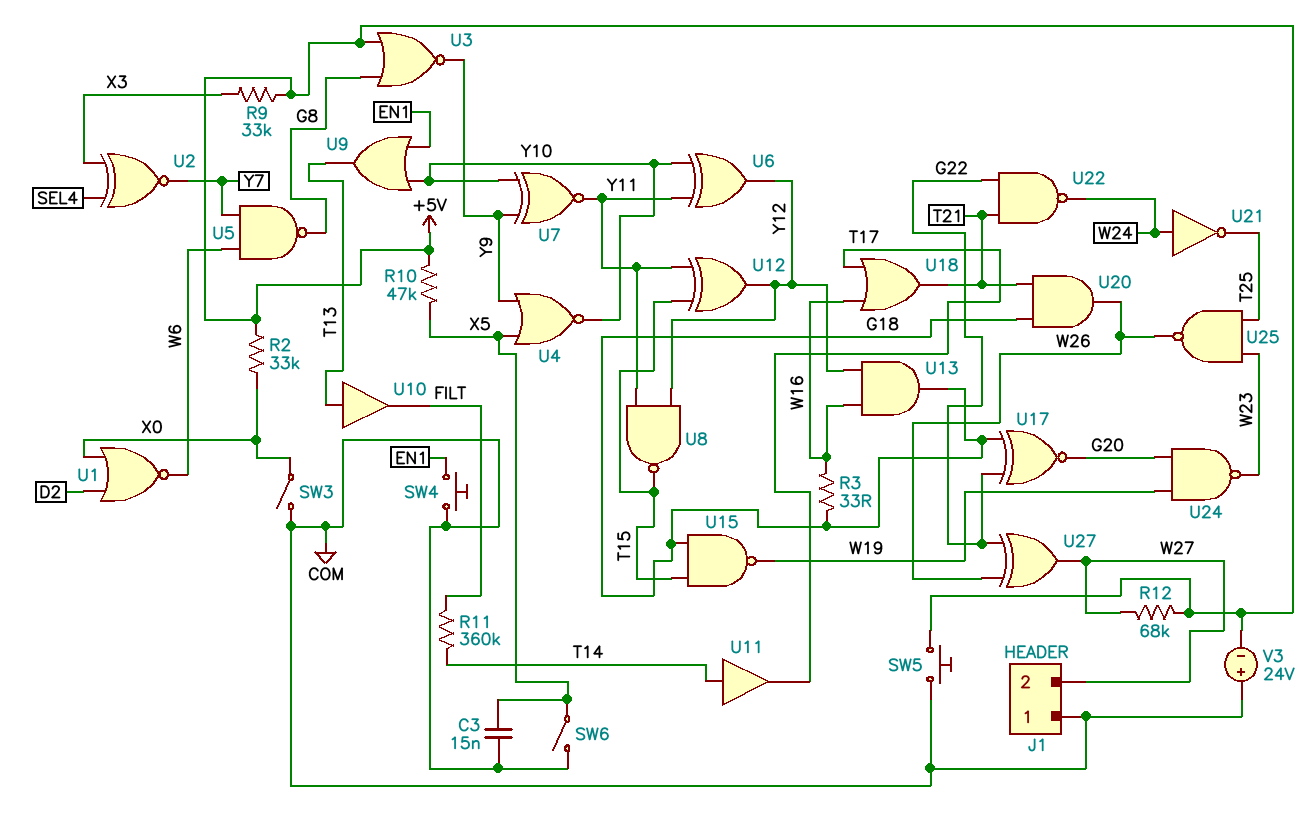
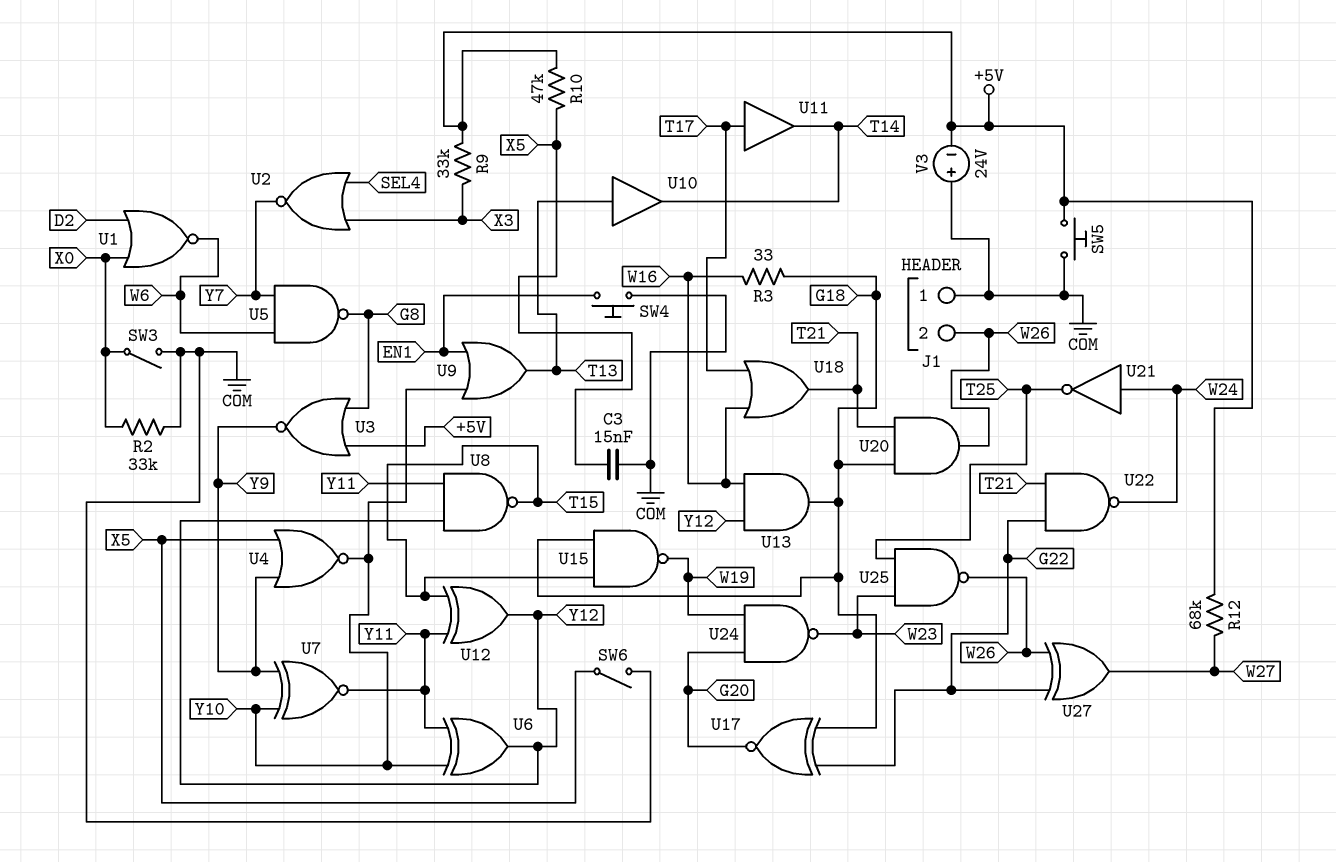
J1 pin 2: W27 -> W26
R2: 33k (+5V, X0) -> 33k (COM, X0)
R11: 360k (FILT, T14) -> none
U2: XNOR (in SEL4, in X3, out Y7) -> NOR (in SEL4, in X3, out Y7)
U10: buffer (in T13, out FILT) -> buffer (in T13, out T14)
U11: buffer (in T14, out T17) -> buffer (in T17, out T14)

